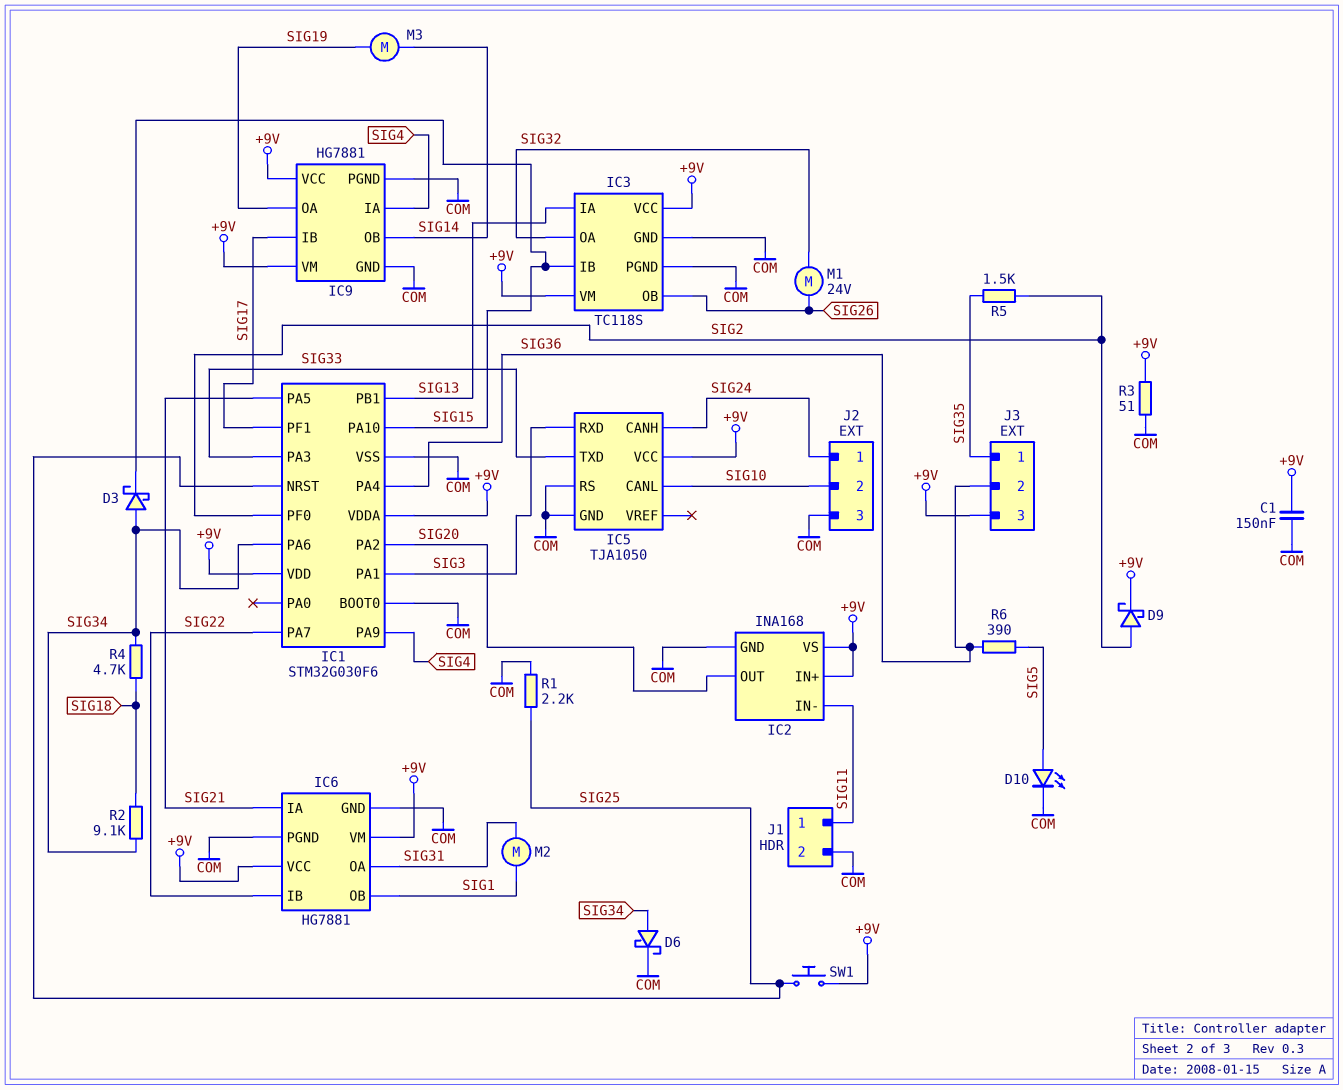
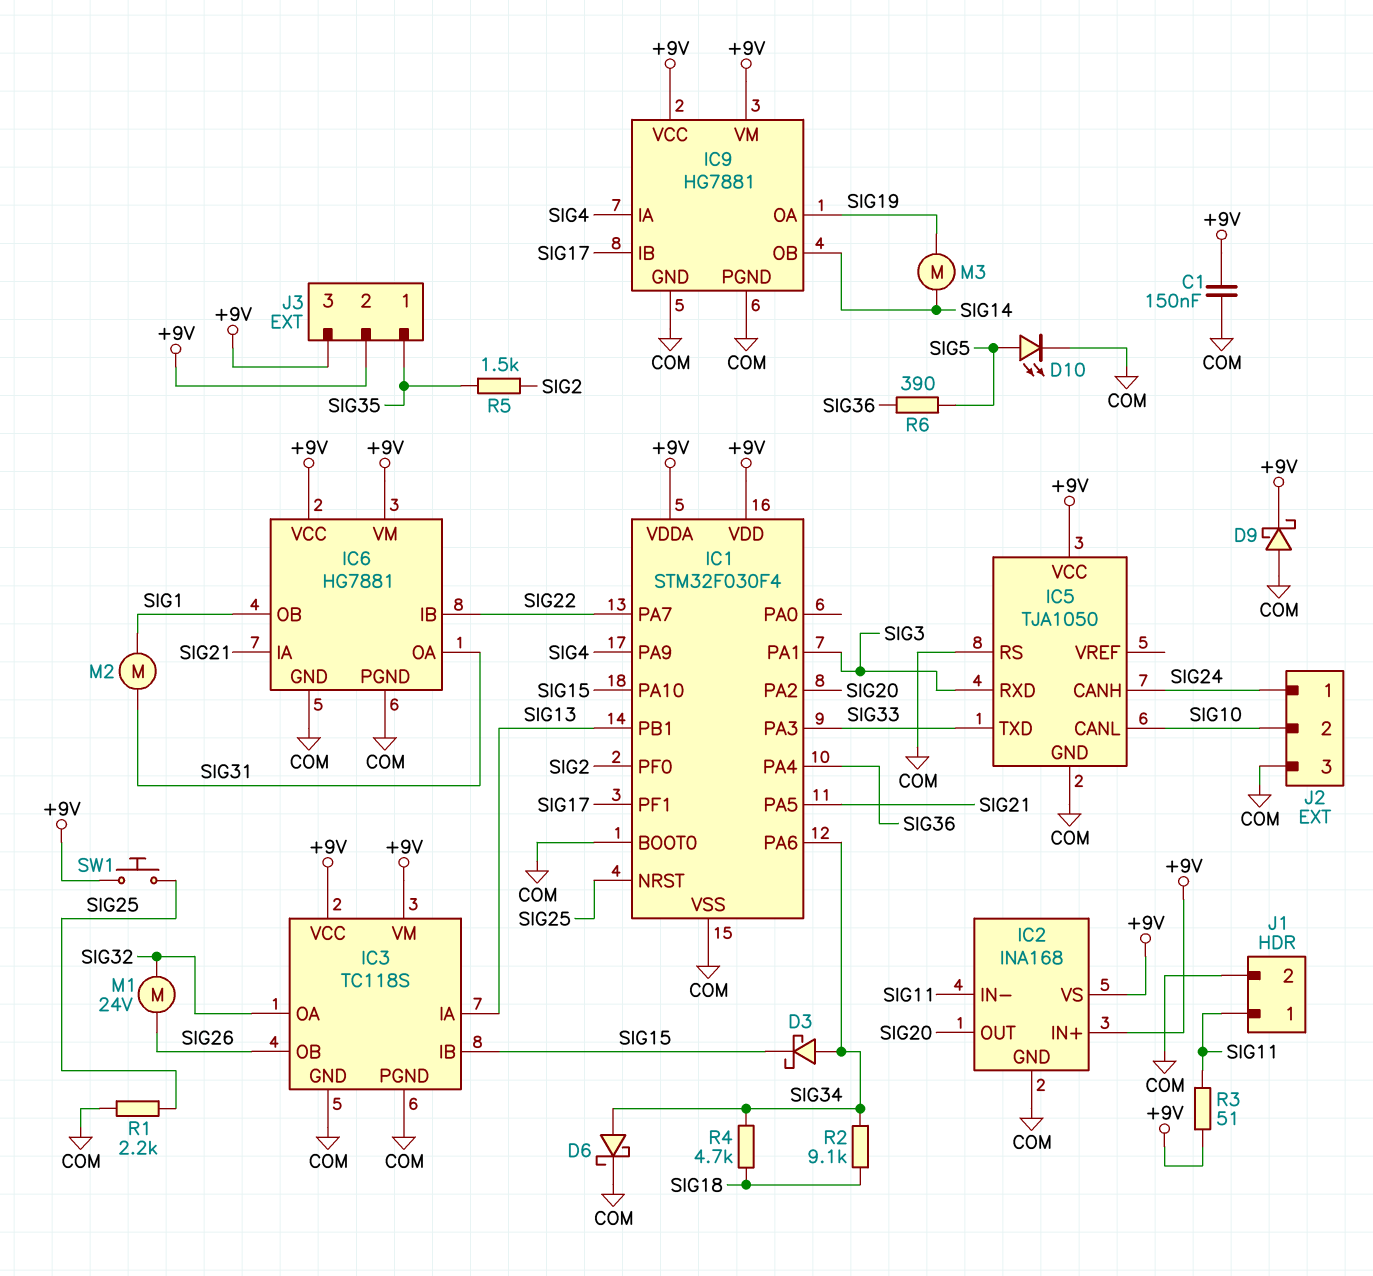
D9: schottky (A SIG2, K +9V) -> schottky (A COM, K +9V)
IC1: STM32G030F6 -> STM32F030F4
J3 pin 2: SIG36 -> +9V
R3: 51 (+9V, COM) -> 51 (+9V, SIG11)

